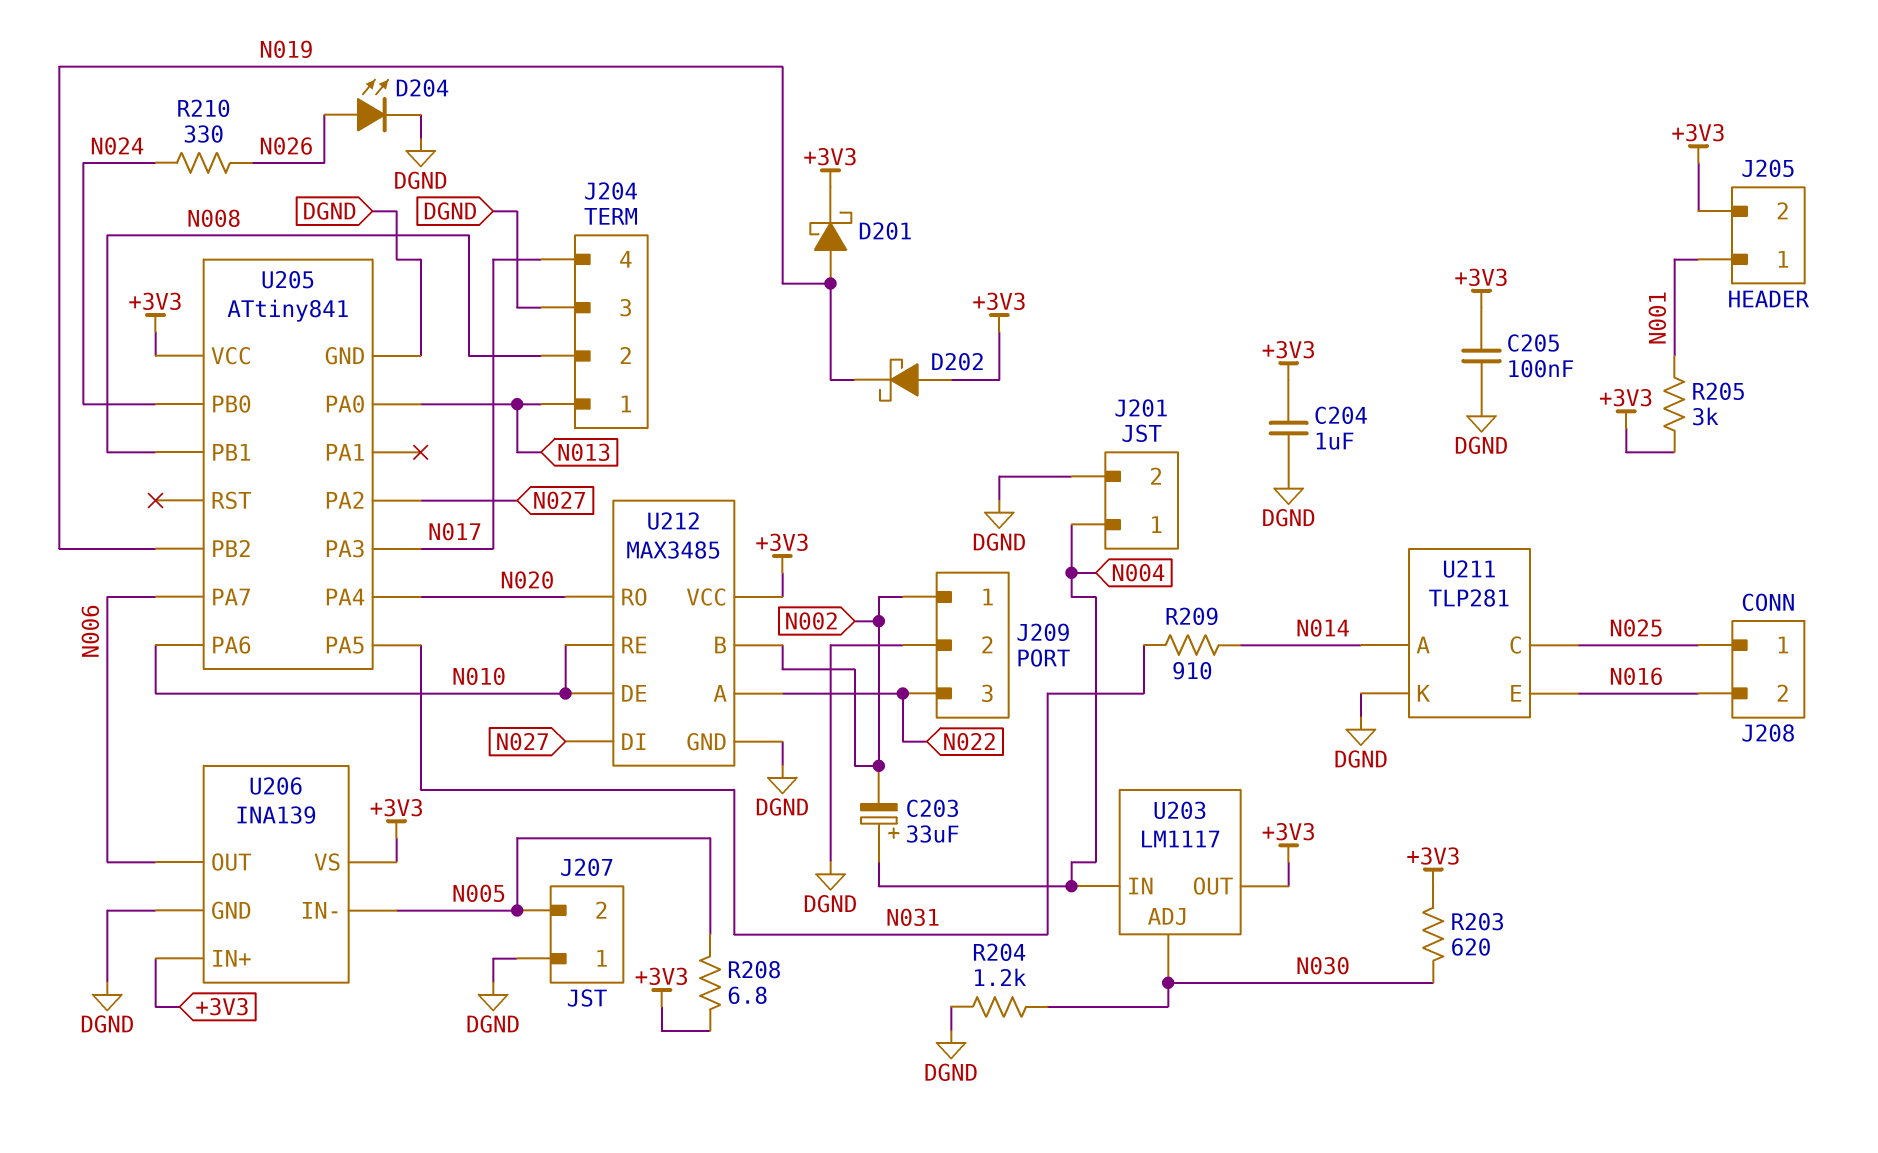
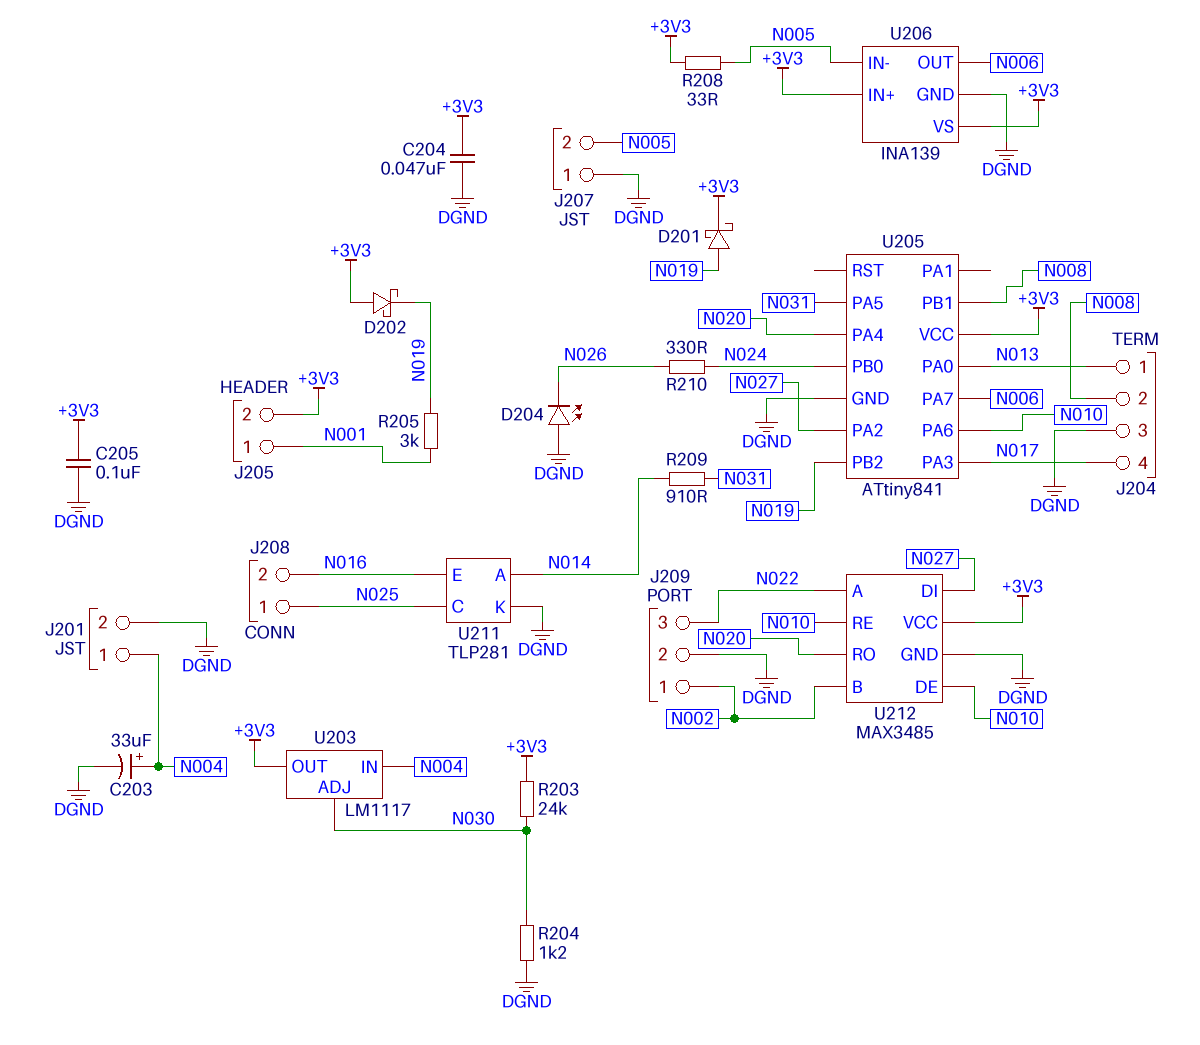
C203: 33uF (plus N004, minus N002) -> 33uF (plus N004, minus DGND)
C204: 1uF (+3V3, DGND) -> 47nF (+3V3, DGND)
D204: LED (A N026, K DGND) -> LED (A DGND, K N026)
R203: 620 (+3V3, N030) -> 24k (+3V3, N030)
R205: 3k (+3V3, N001) -> 3k (N001, N019)
R208: 6.8 (+3V3, N005) -> 33 (+3V3, N005)

